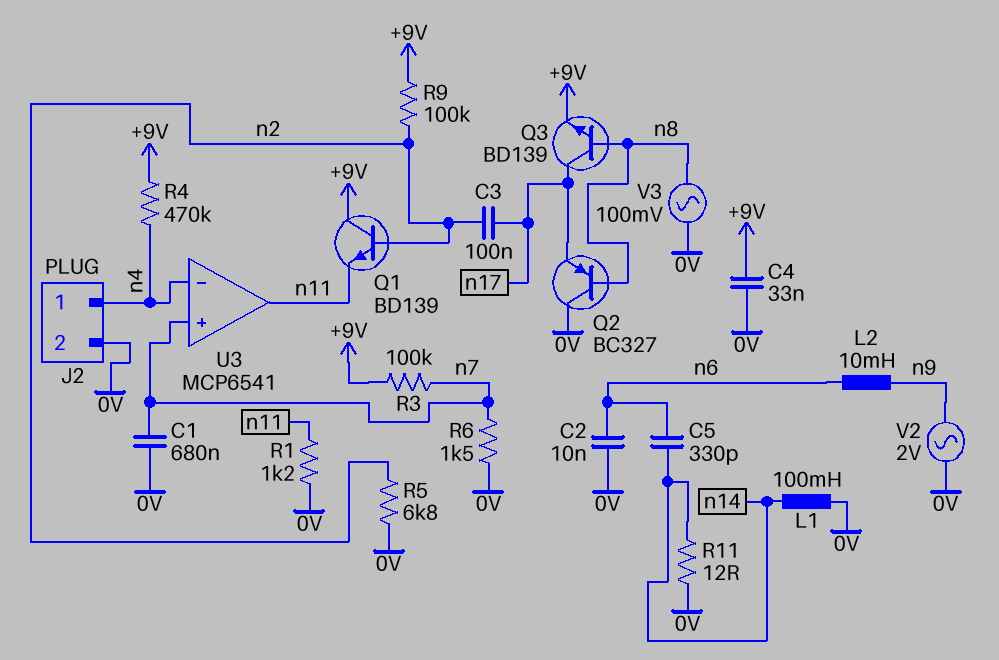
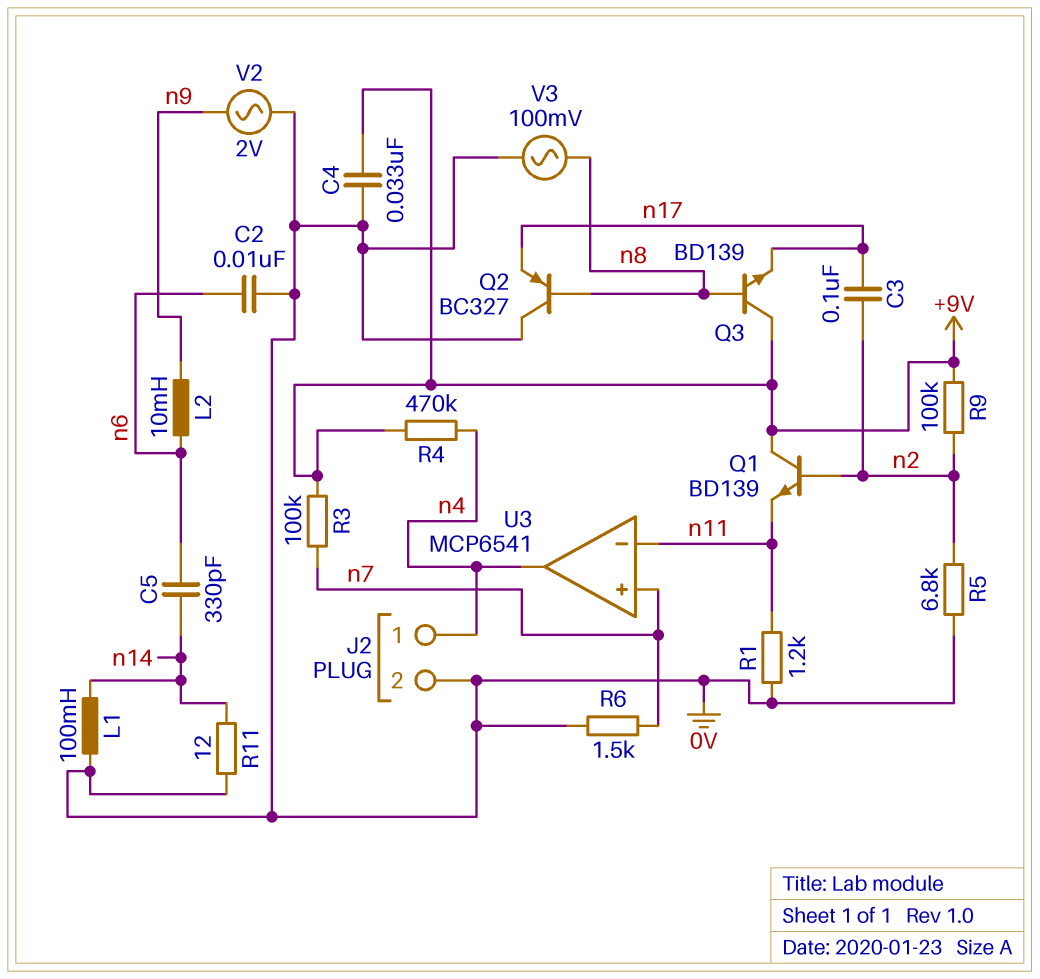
C1: 680nF (0V, n7) -> none
Q3: NPN BD139 (B n8, C n17, E +9V) -> NPN BD139 (B n8, C +9V, E n17)
U3 pin in-: n4 -> n11
U3 pin out: n11 -> n4

